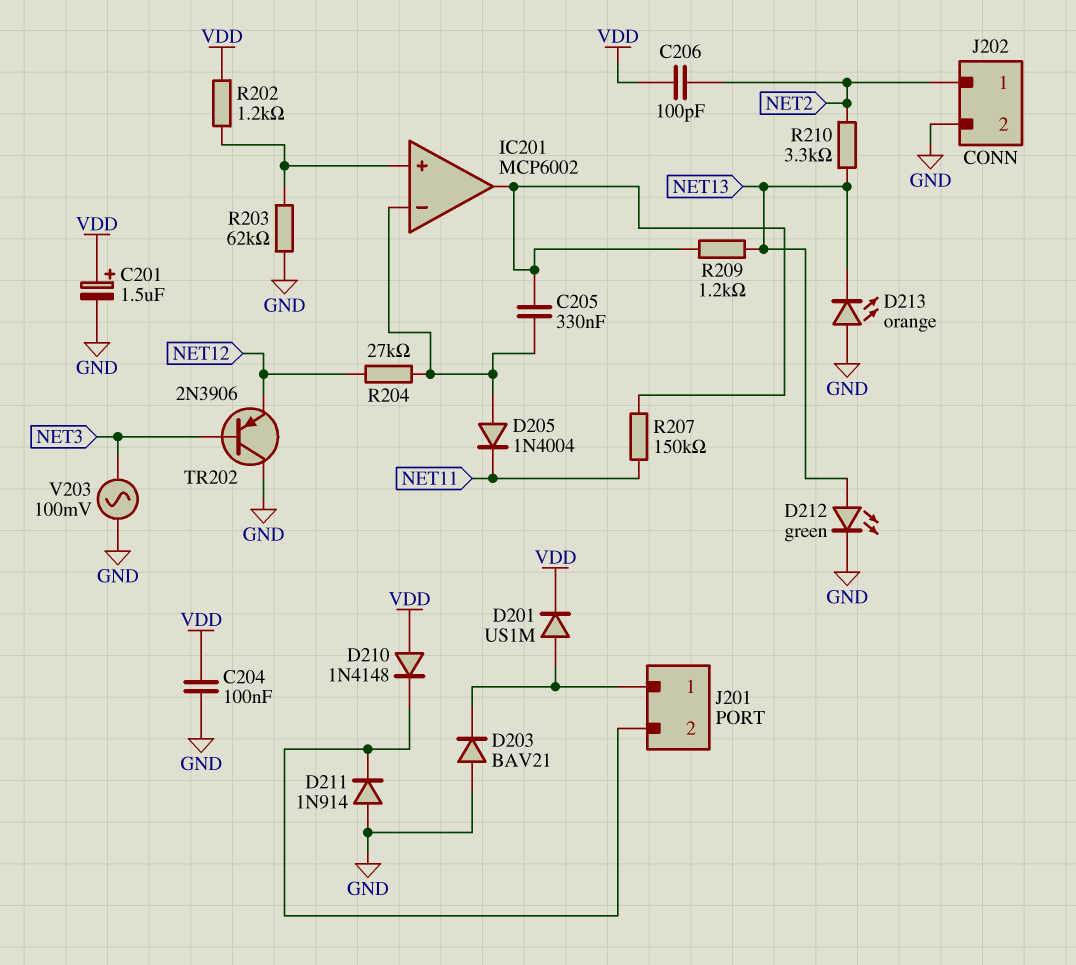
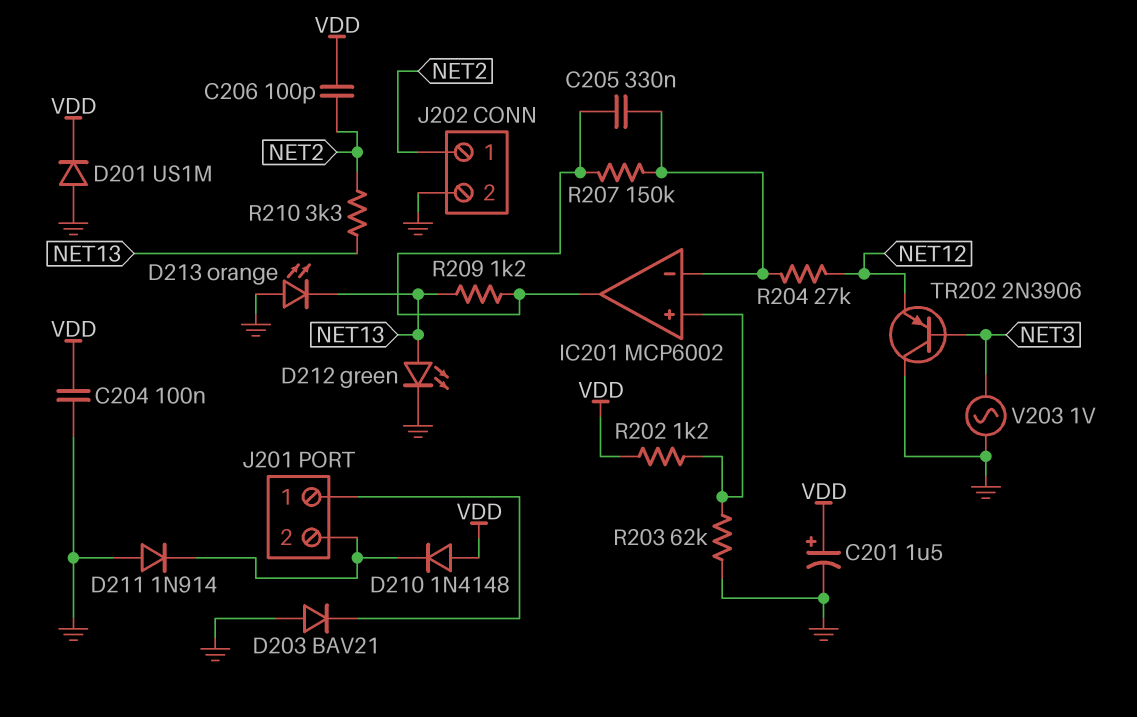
D201: diode US1M (A J201/1, K VDD) -> diode US1M (A GND, K VDD)
D205: diode 1N4004 (A IC201/in-, K NET11) -> none
R207: 150k (IC201/out, NET11) -> 150k (IC201/in-, IC201/out)
V203: AC 100mV (GND, NET3) -> AC 1V (GND, NET3)

